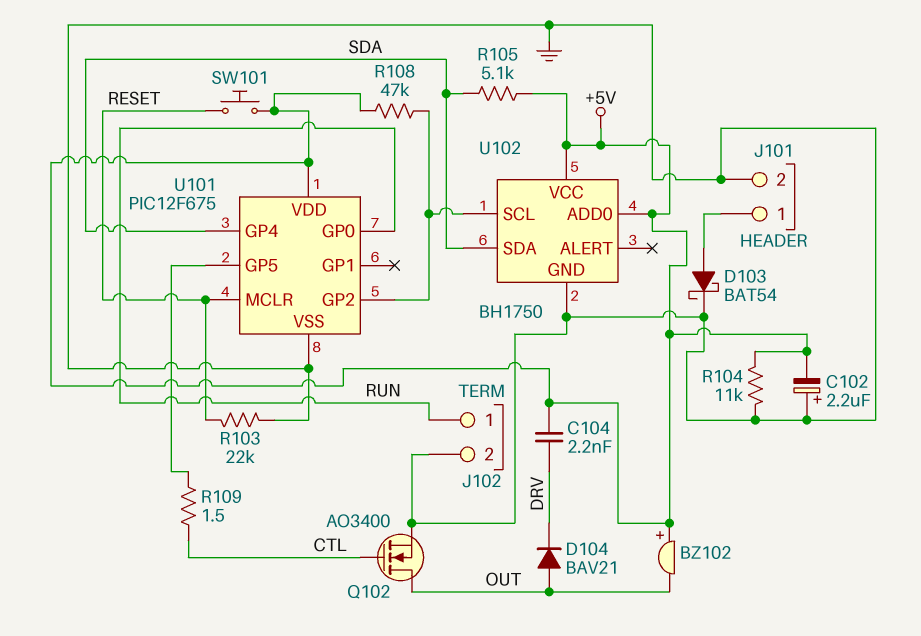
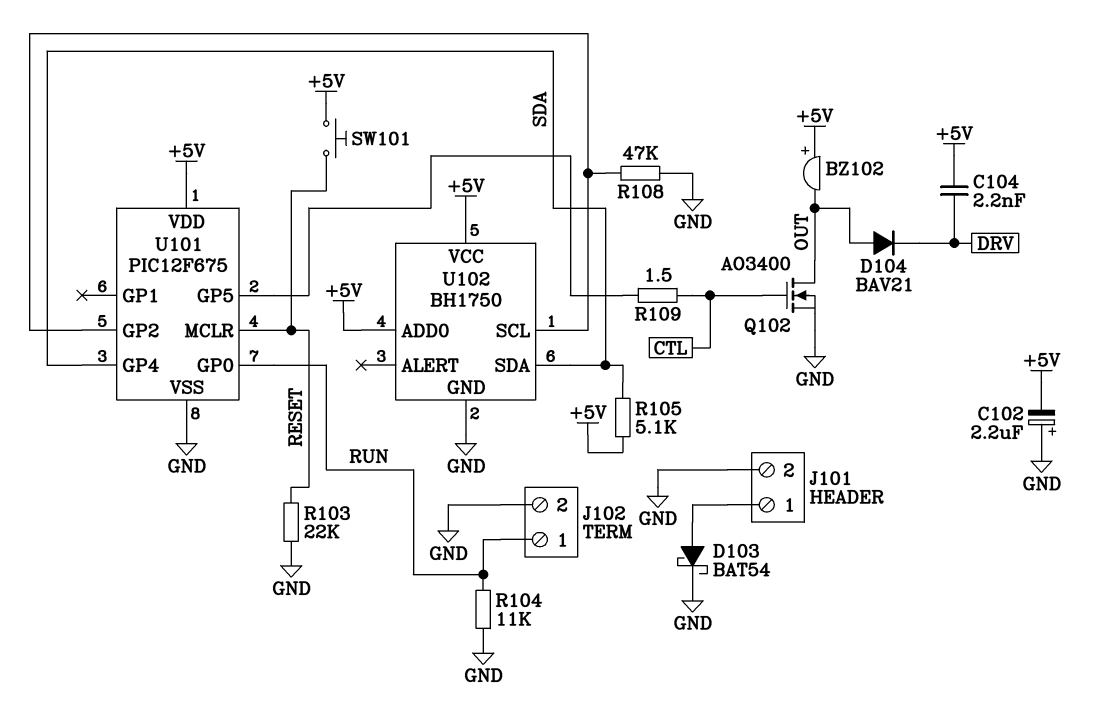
R104: 11k (+5V, GND) -> 11k (GND, RUN)
R108: 47k (+5V, U101/GP2) -> 47k (GND, U101/GP2)

